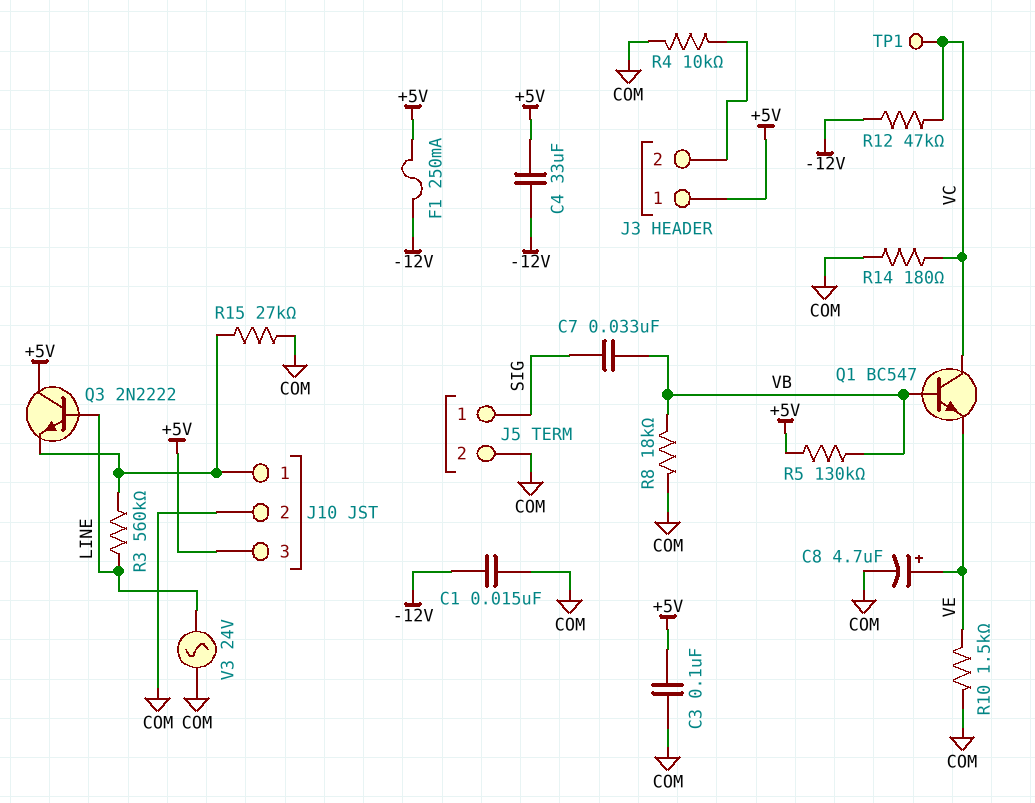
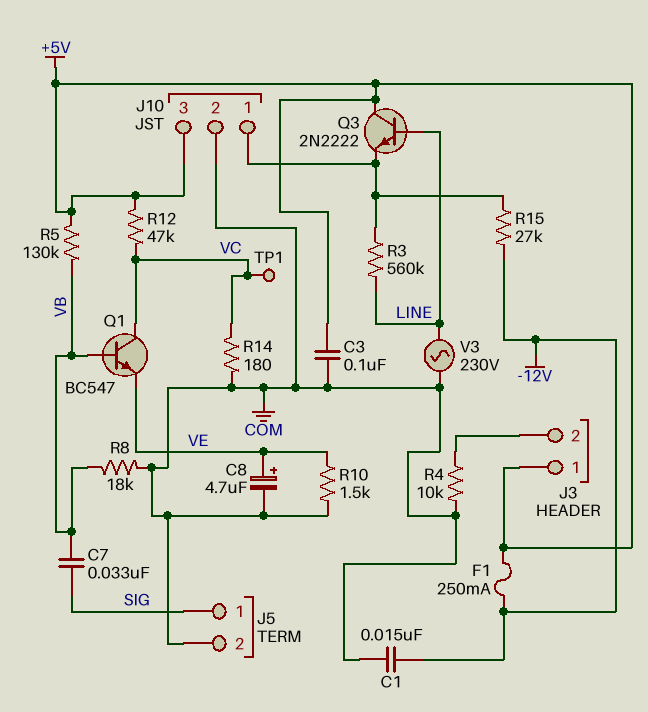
C4: 33uF (+5V, -12V) -> none
R12: 47k (-12V, VC) -> 47k (+5V, VC)
R15: 27k (COM, J10/1) -> 27k (-12V, J10/1)
V3: AC 24V (COM, LINE) -> AC 230V (COM, LINE)

